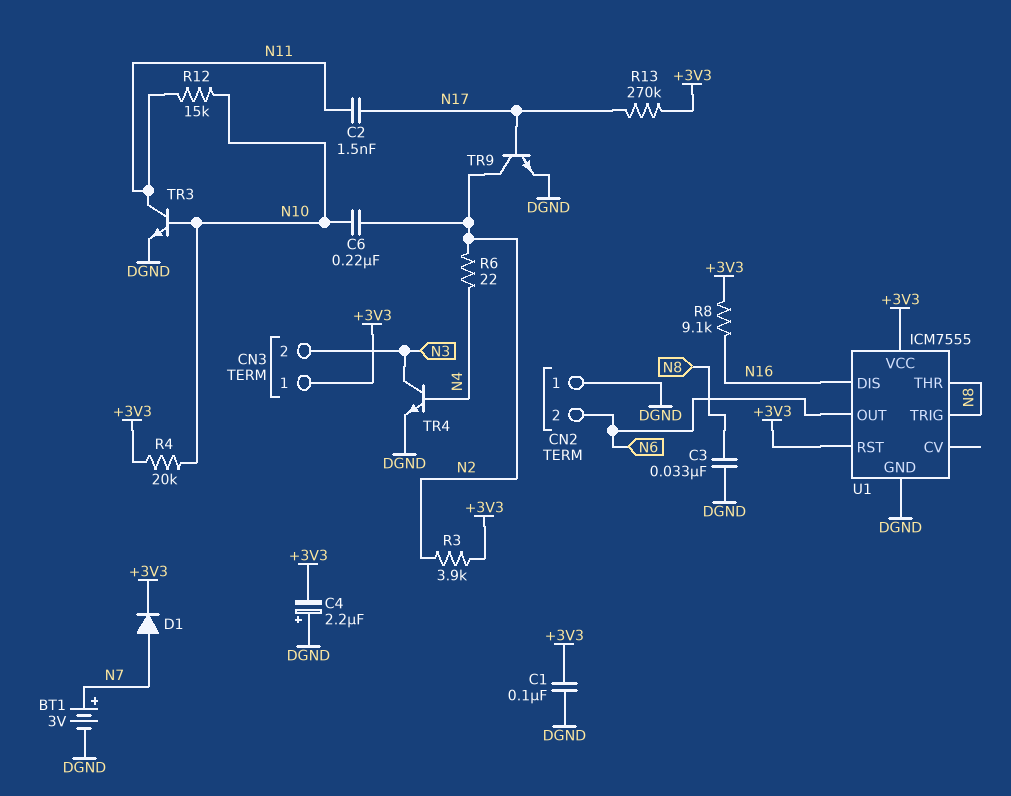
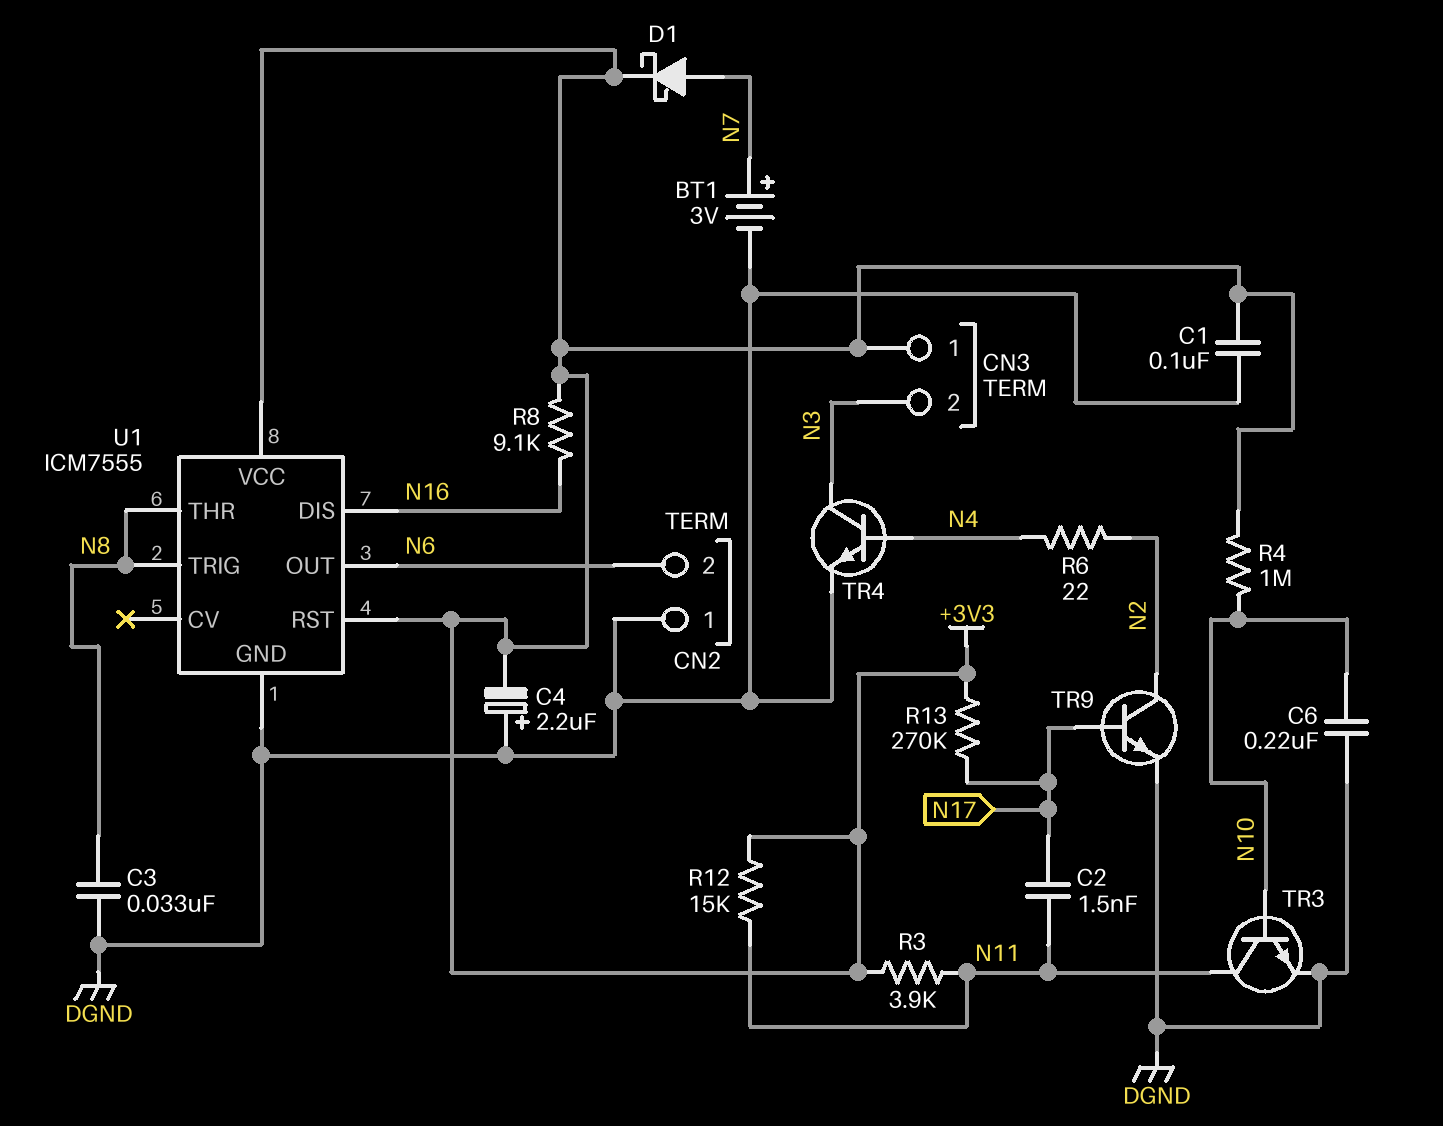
C6: 220nF (N2, N10) -> 220nF (DGND, N10)
D1: diode (A N7, K +3V3) -> schottky (A N7, K +3V3)
R3: 3.9k (+3V3, N2) -> 3.9k (+3V3, N11)
R4: 20k (+3V3, N10) -> 1M (+3V3, N10)
R12: 15k (N10, N11) -> 15k (+3V3, N11)

